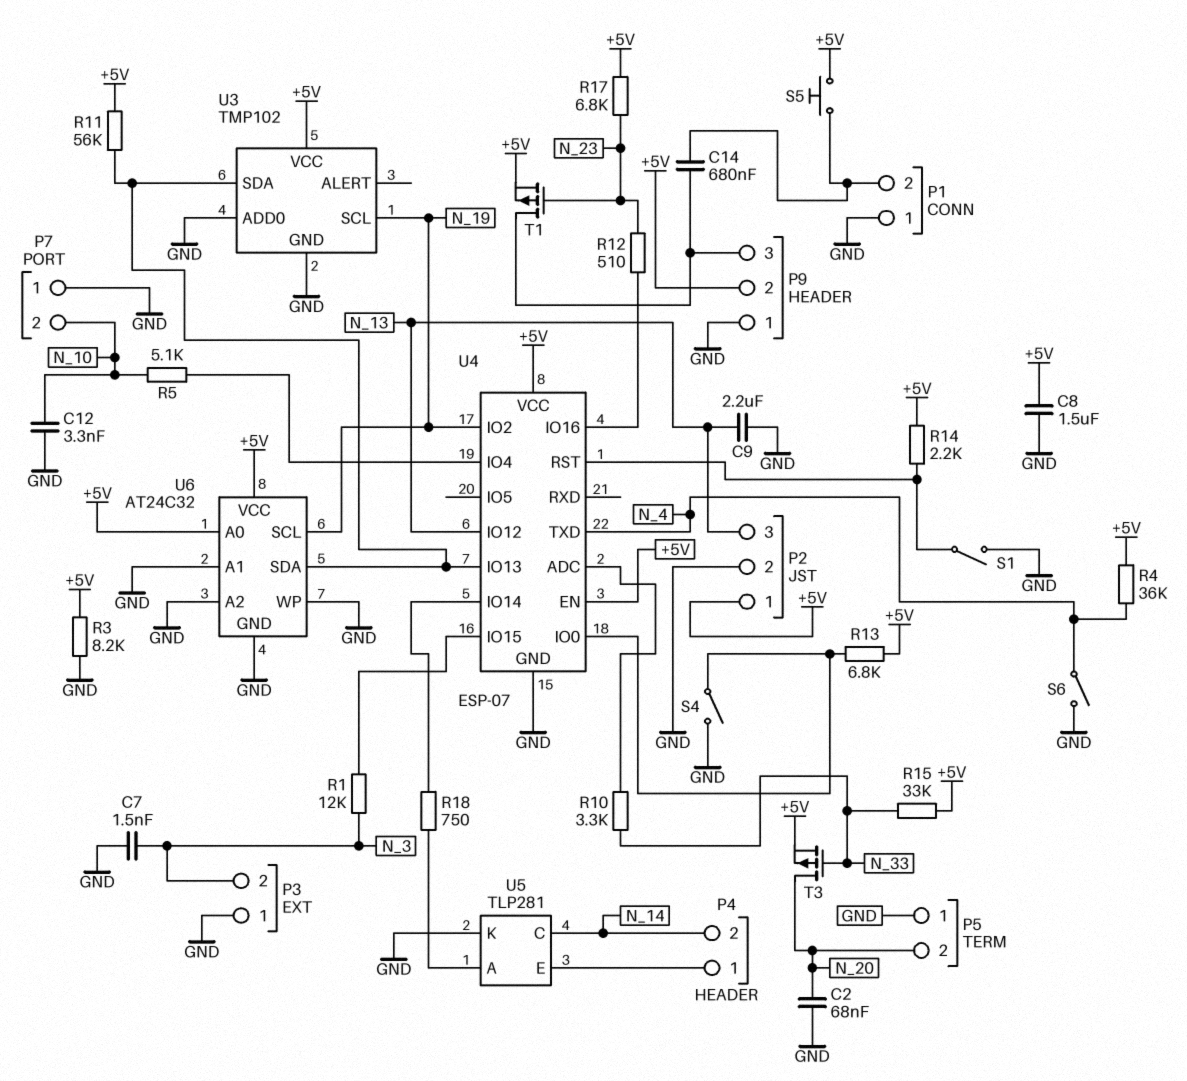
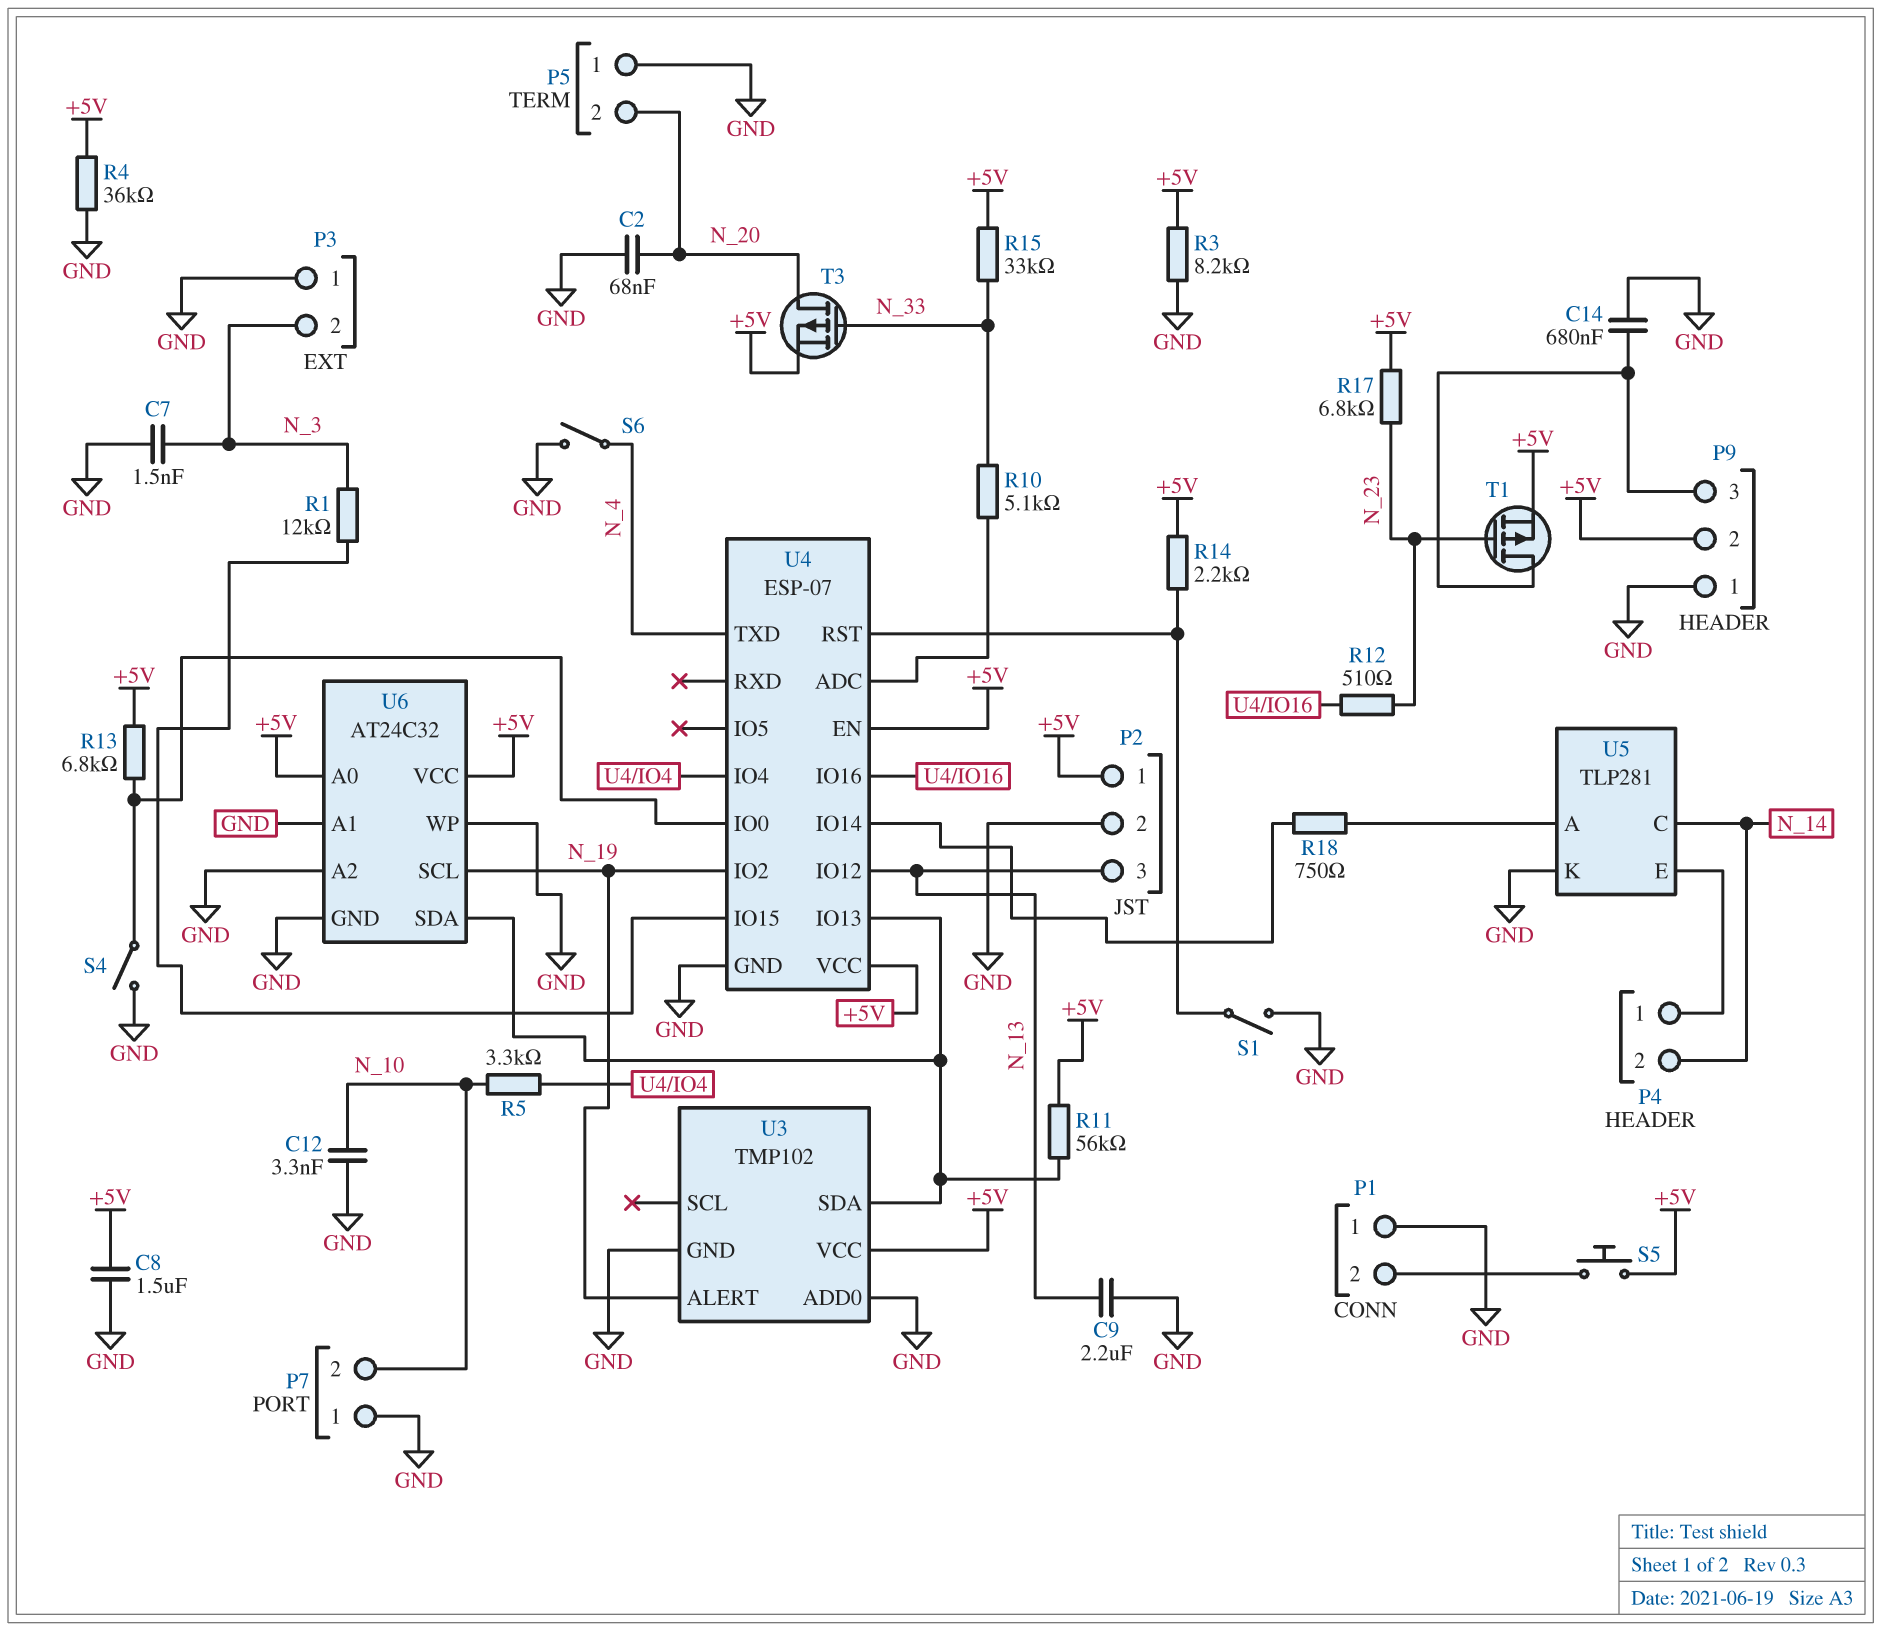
C14: 680nF (P1/2, P9/3) -> 680nF (GND, P9/3)
R4: 36k (+5V, N_4) -> 36k (+5V, GND)
R5: 5.1k (N_10, U4/IO4) -> 3.3k (N_10, U4/IO4)
R10: 3.3k (N_33, U4/ADC) -> 5.1k (N_33, U4/ADC)
U3 pin ALERT: none -> N_19
U3 pin SCL: N_19 -> none

